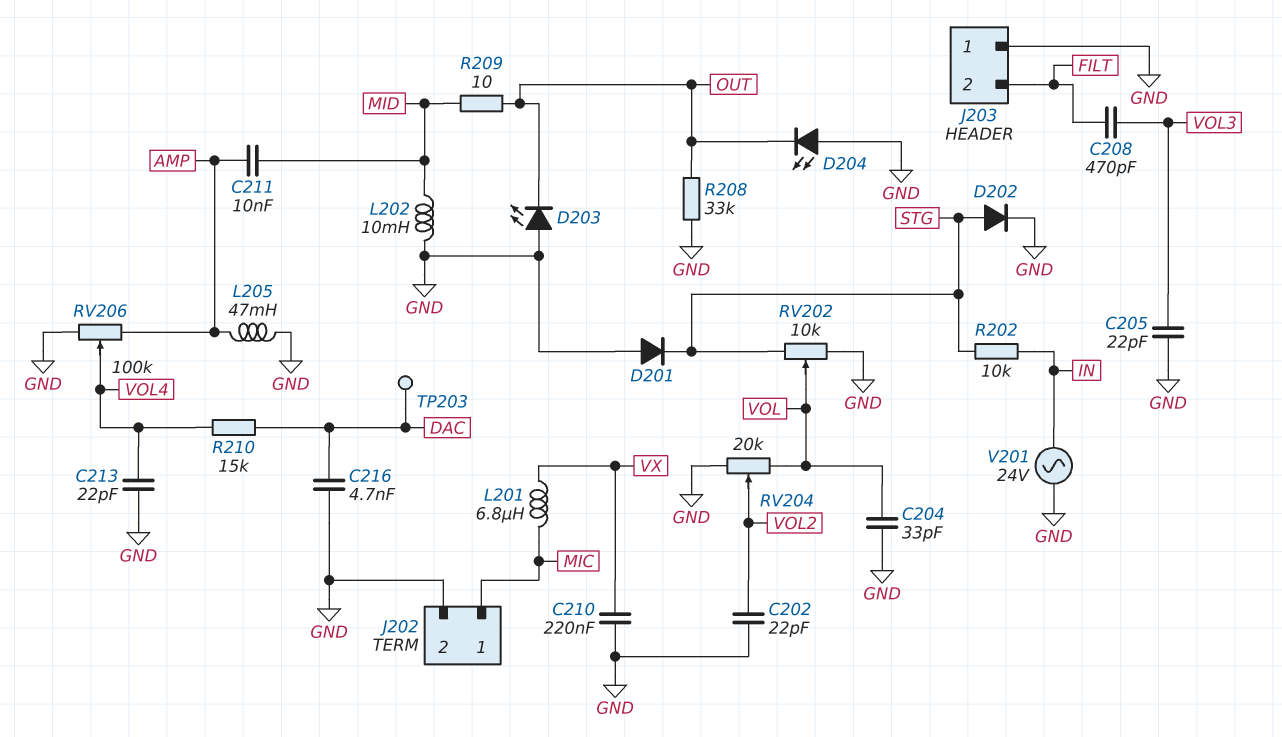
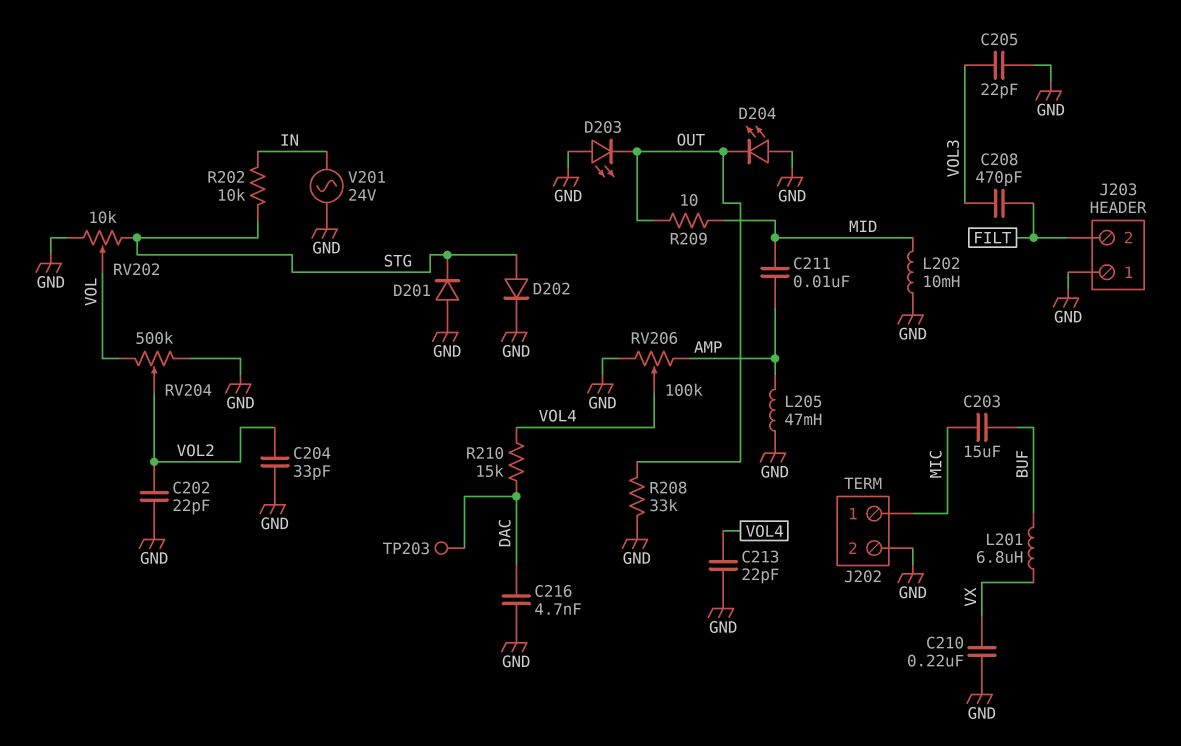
C203: none -> 15uF (BUF, MIC)
C204: 33pF (GND, VOL) -> 33pF (GND, VOL2)
L201: 6.8uH (MIC, VX) -> 6.8uH (BUF, VX)
RV204: 20k (GND, VOL, wiper VOL2) -> 500k (GND, VOL, wiper VOL2)

